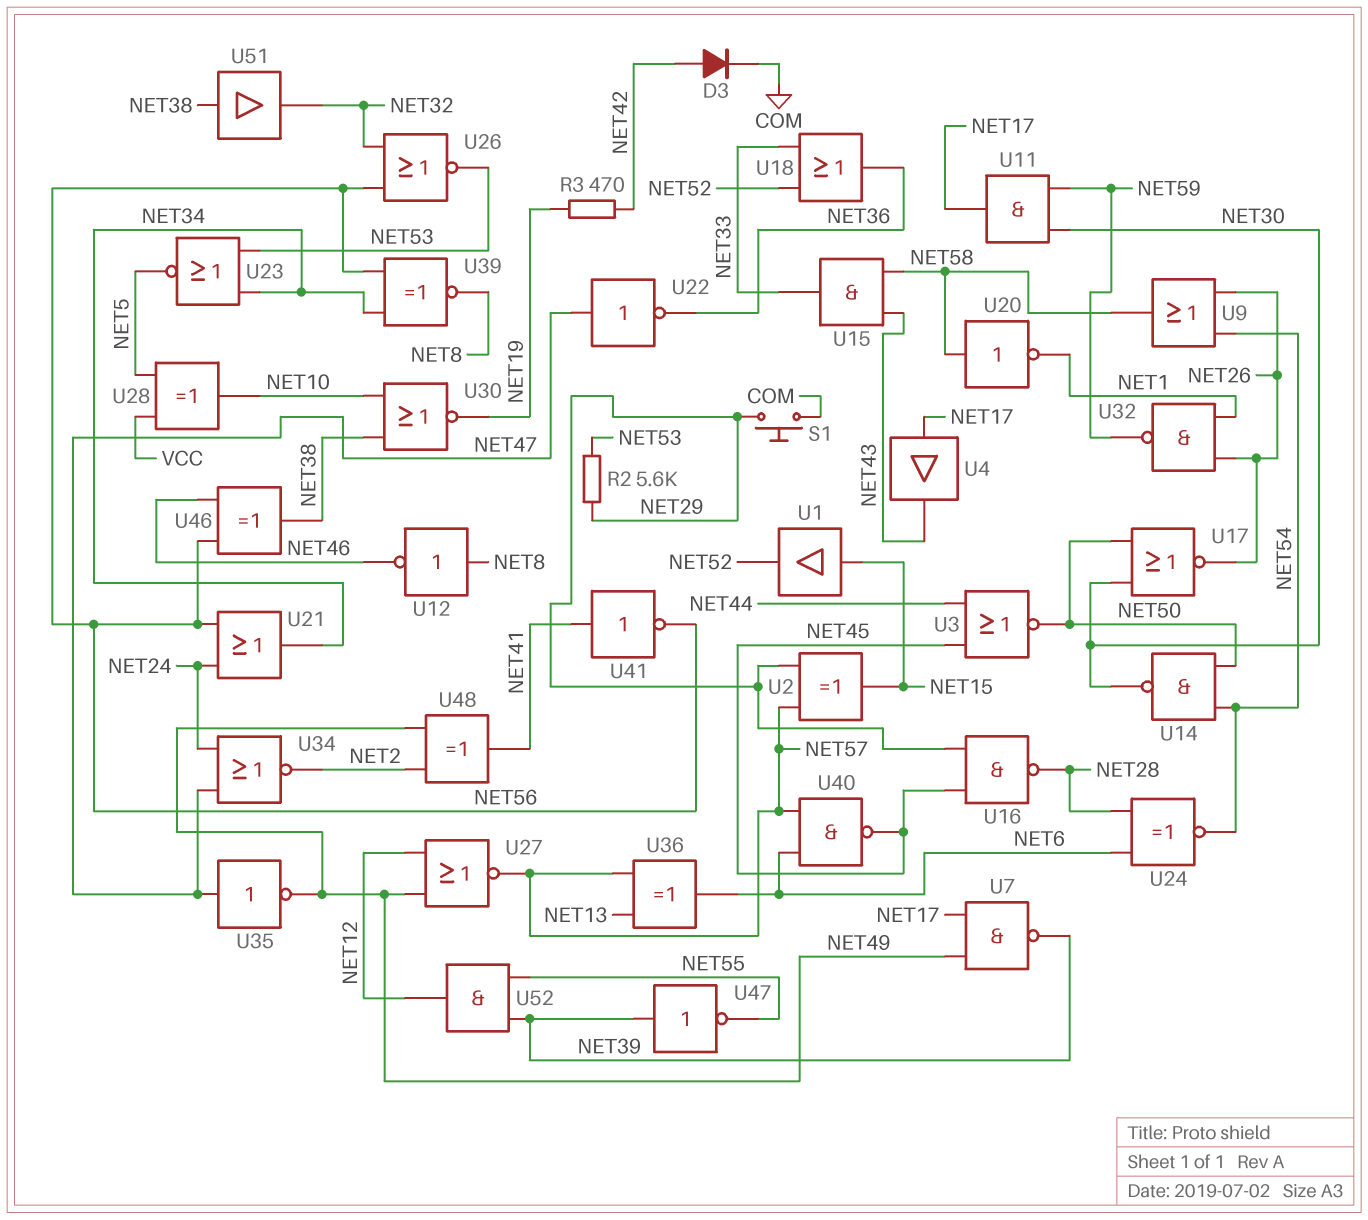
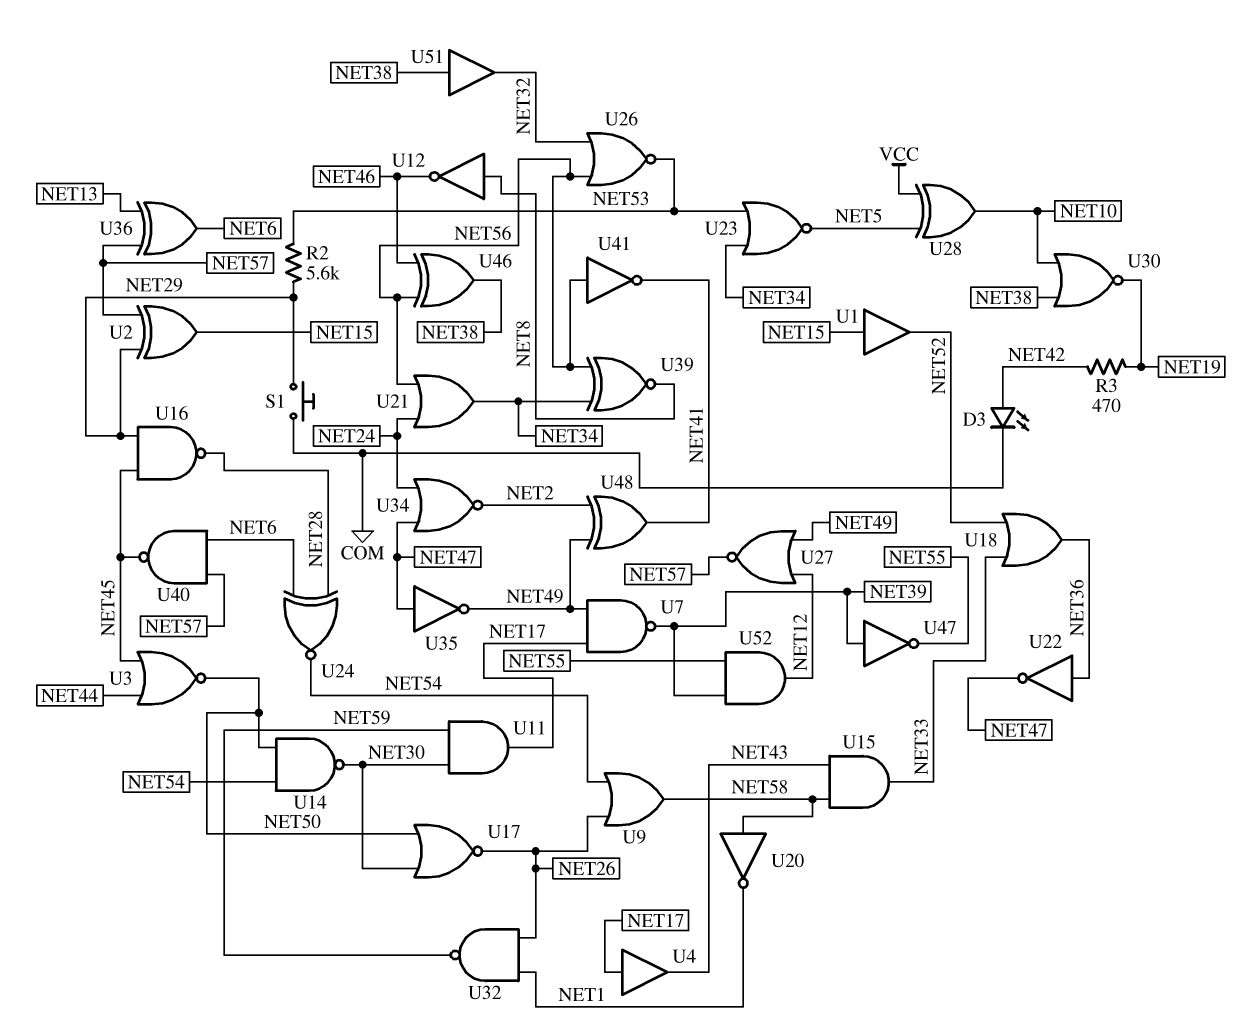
D3: diode (A NET42, K COM) -> LED (A NET42, K COM)
U22: NOT (in NET47, out NET36) -> NOT (in NET36, out NET47)
U41: NOT (in NET41, out NET56) -> NOT (in NET56, out NET41)

